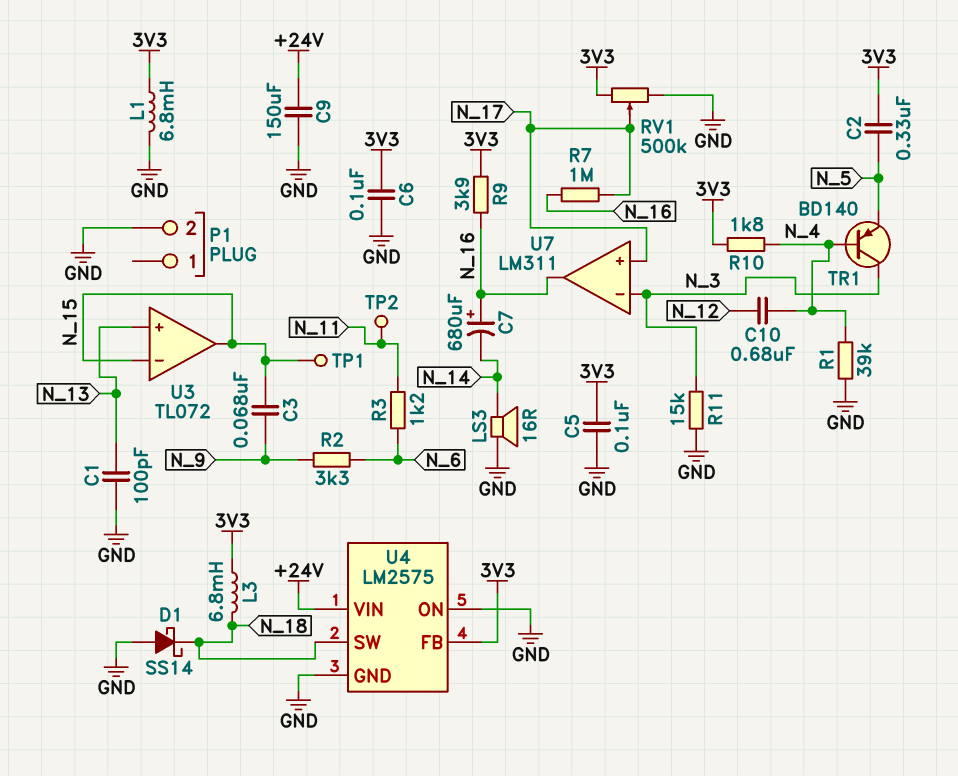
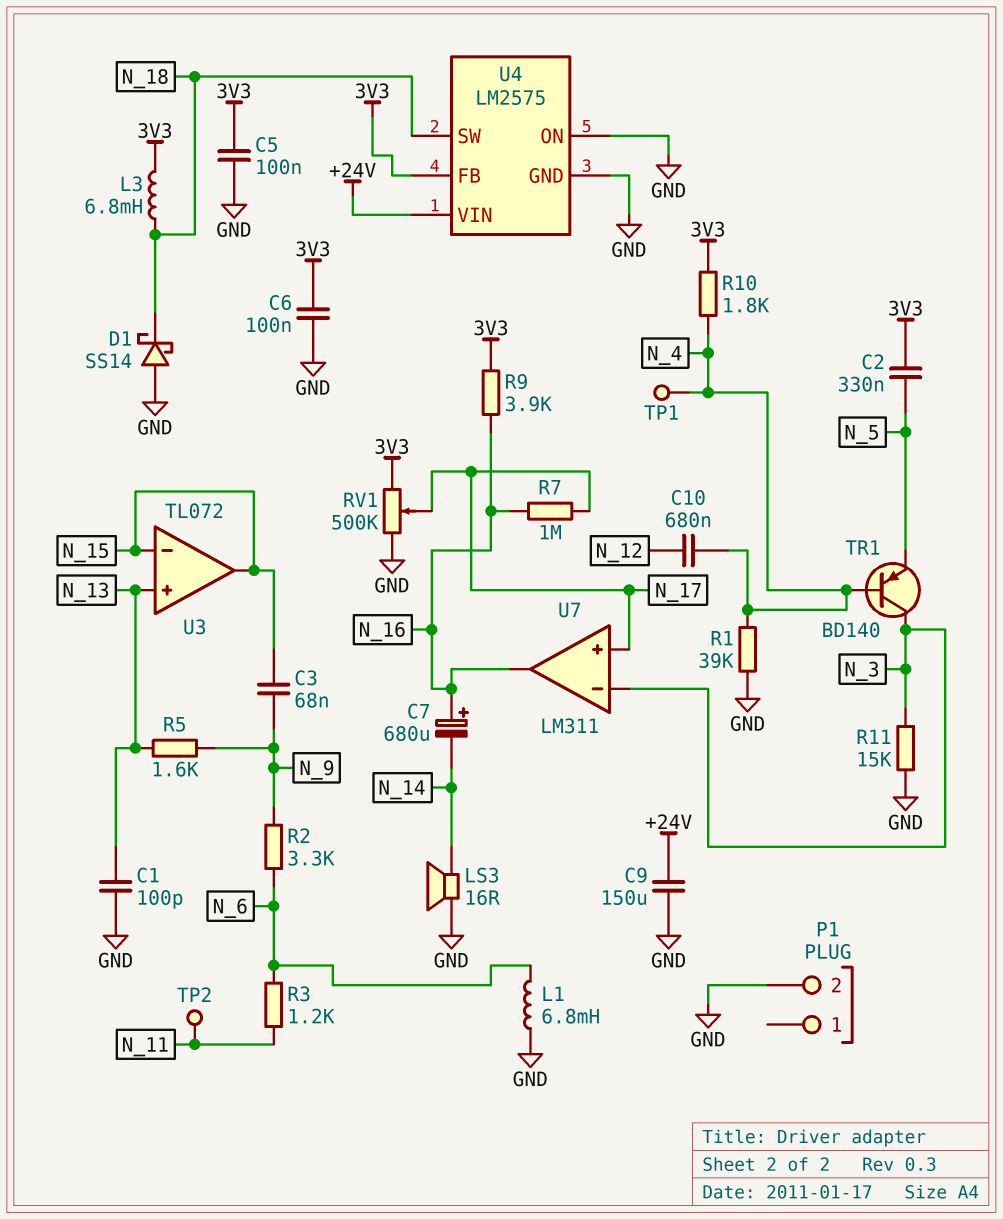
L1: 6.8mH (3V3, GND) -> 6.8mH (GND, N_6)
R5: none -> 1.6k (N_9, N_13)
TP1: test point (N_15) -> test point (N_4)

